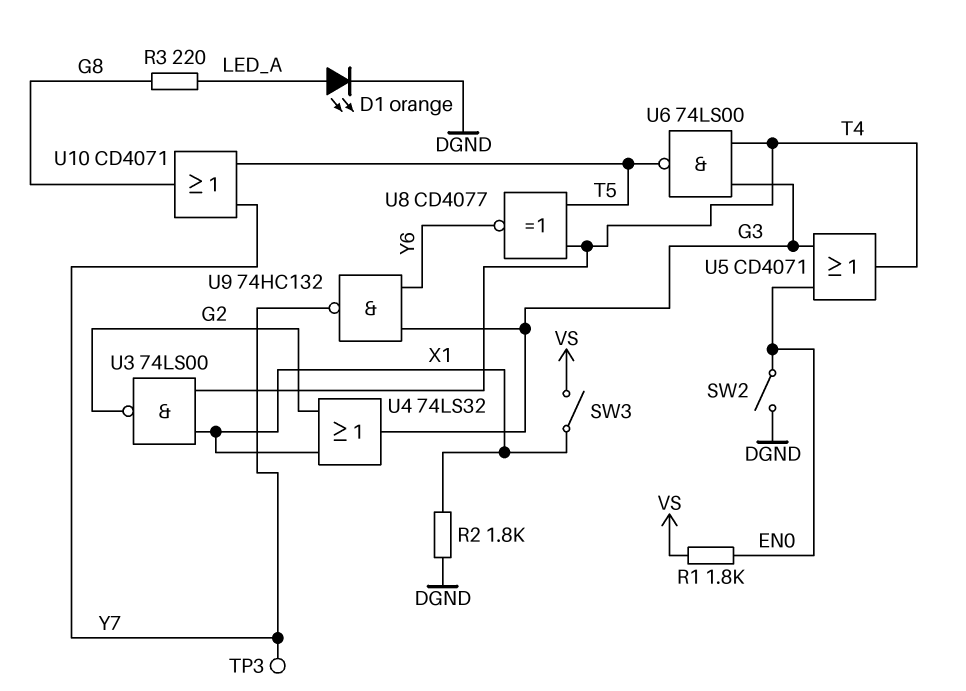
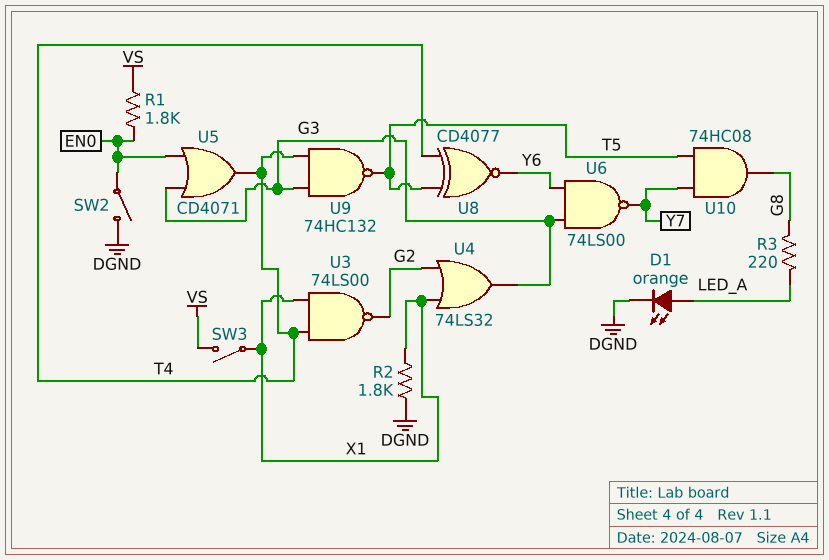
TP3: test point (Y7) -> none
U6: NAND 74LS00 (in G3, in T4, out T5) -> NAND 74LS00 (in G3, in Y6, out Y7)
U9: NAND 74HC132 (in G3, in Y6, out Y7) -> NAND 74HC132 (in G3, in T4, out T5)
U10: OR CD4071 (in T5, in Y7, out G8) -> AND 74HC08 (in T5, in Y7, out G8)

